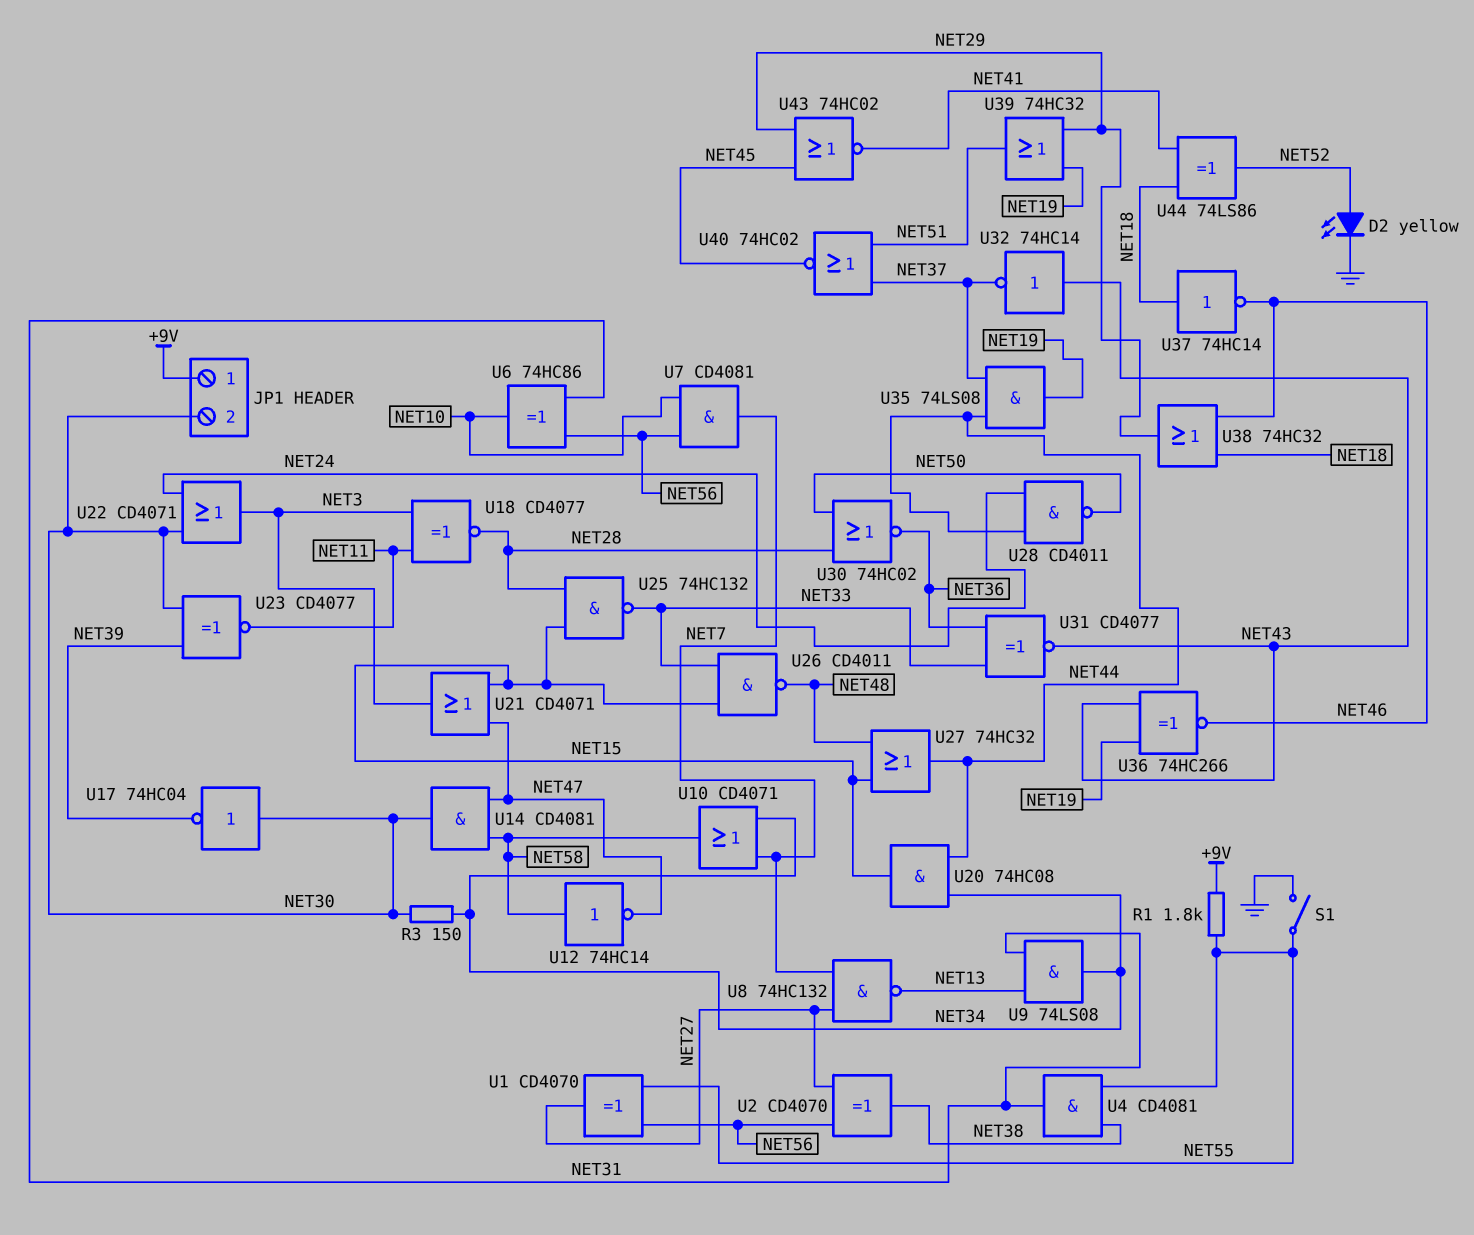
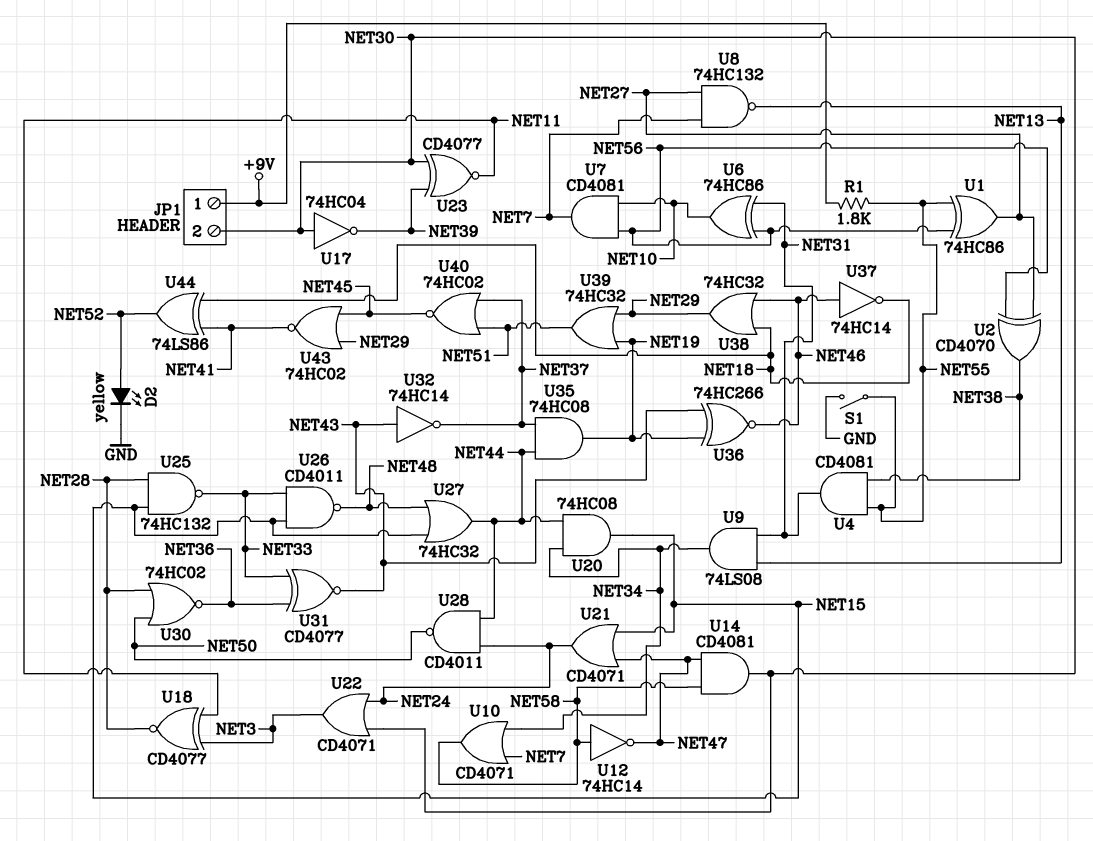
R3: 150 (NET30, NET34) -> none
U1: XOR CD4070 (in NET55, in NET56, out NET27) -> XOR 74HC86 (in NET55, in NET56, out NET27)
U21: OR CD4071 (in NET15, in NET47, out NET3) -> OR CD4071 (in NET15, in NET47, out NET24)
U35: AND 74LS08 (in NET37, in NET44, out NET19) -> AND 74HC08 (in NET37, in NET44, out NET19)
U37: NOT 74HC14 (in NET18, out NET46) -> NOT 74HC14 (in NET46, out NET18)

